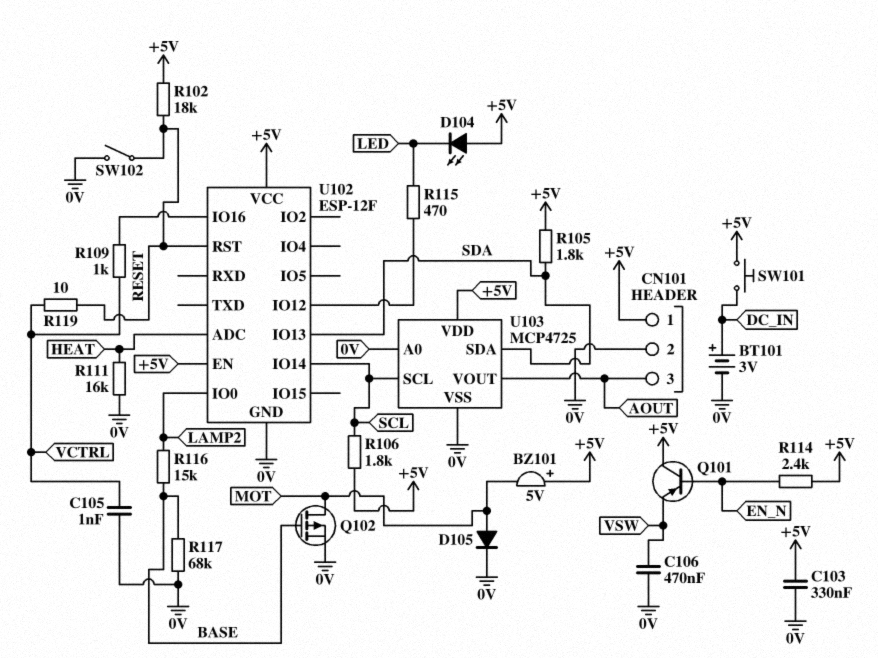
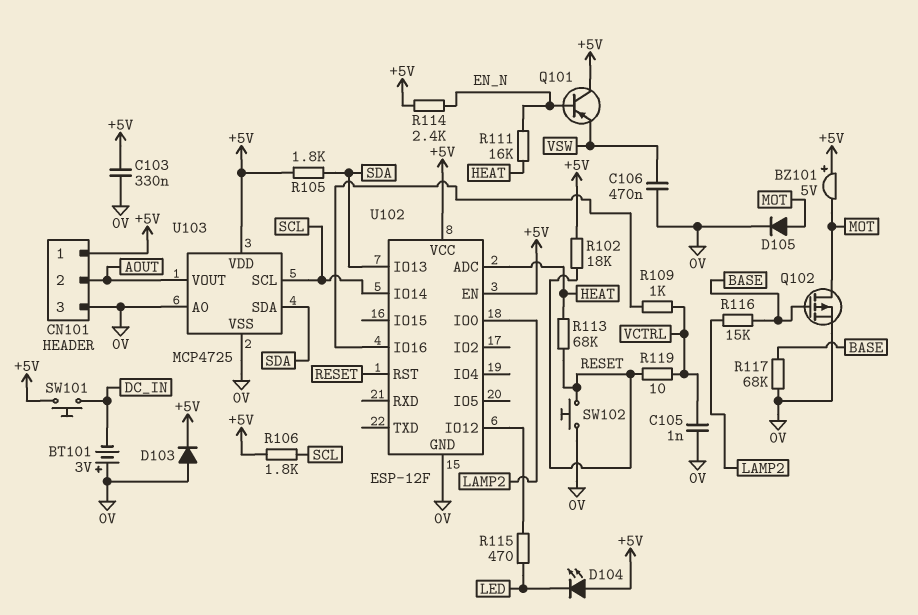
BT101: 3V (plus DC_IN, minus 0V) -> 3V (plus 0V, minus DC_IN)
CN101 pin 2: 0V -> AOUT
CN101 pin 3: AOUT -> 0V
D103: none -> diode (A 0V, K +5V)
R111: 16k (0V, HEAT) -> 16k (EN_N, HEAT)
R113: none -> 68k (HEAT, RESET)
SW102: switch (0V, RESET) -> button (0V, RESET)

